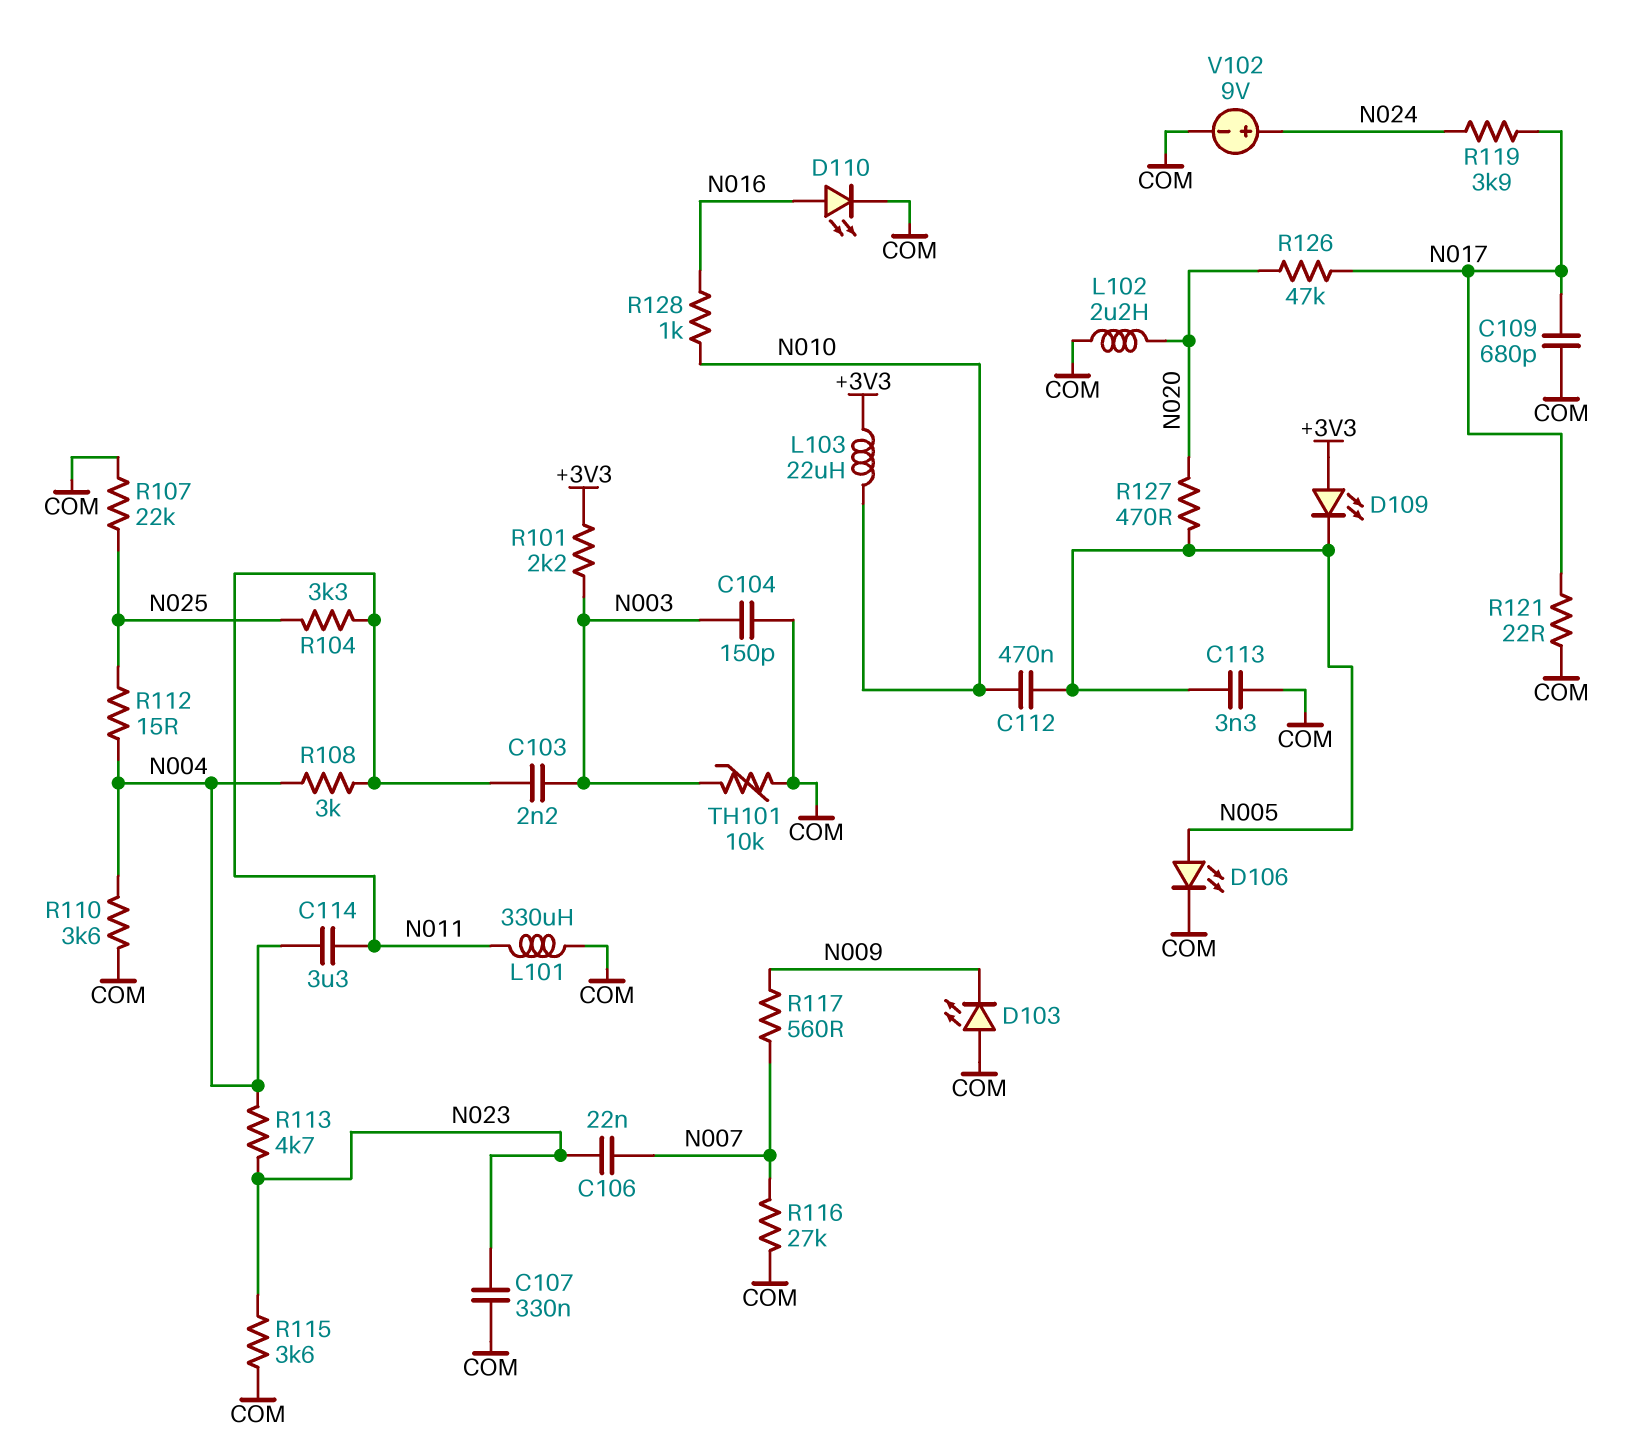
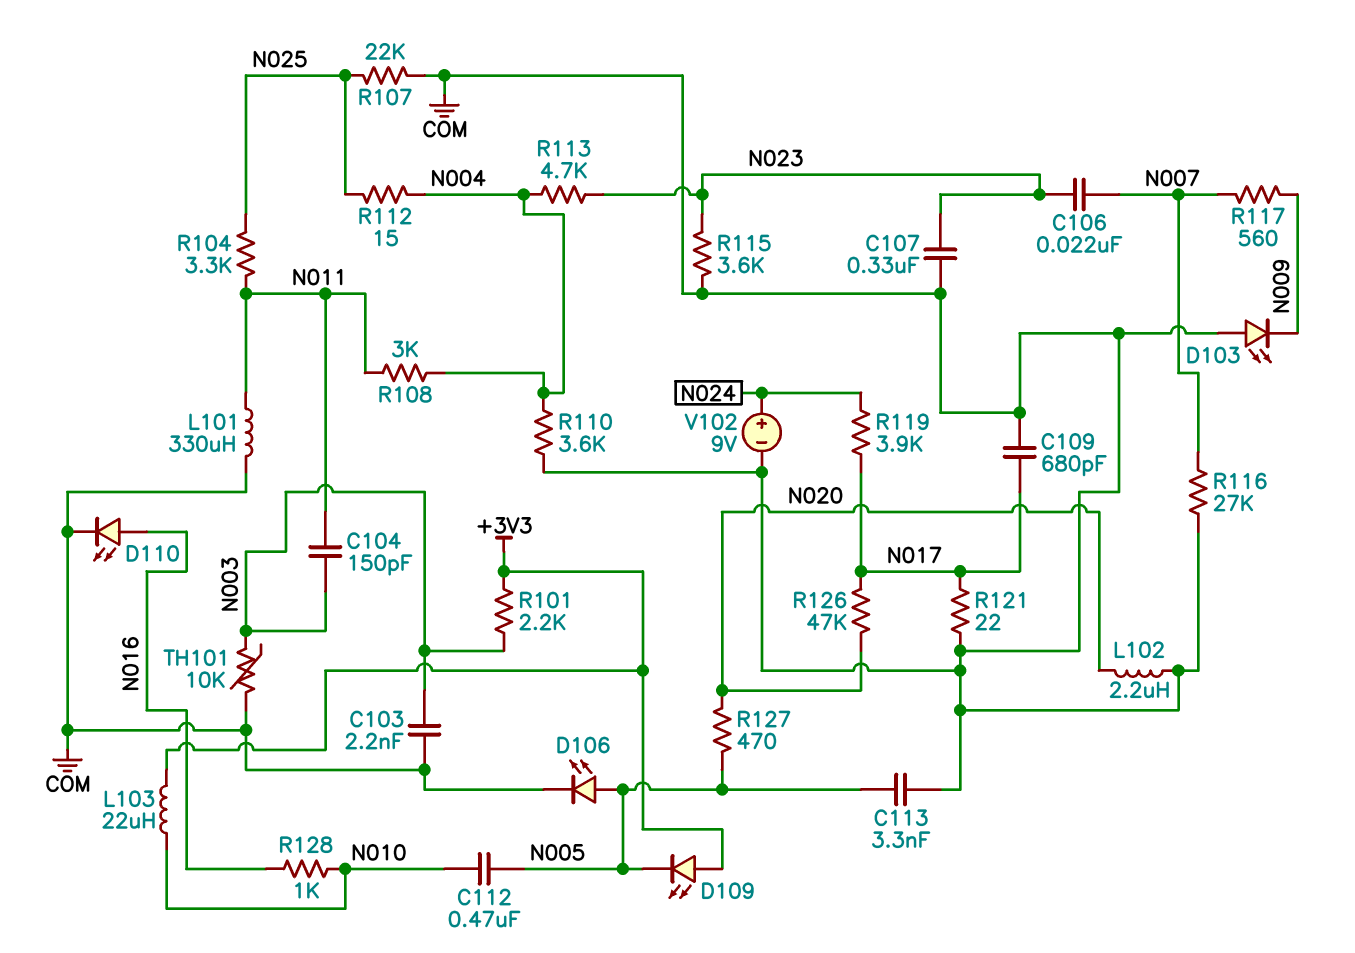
C103: 2.2nF (N003, N011) -> 2.2nF (COM, N003)
C104: 150pF (COM, N003) -> 150pF (N003, N011)
C114: 3.3uF (N004, N011) -> none

